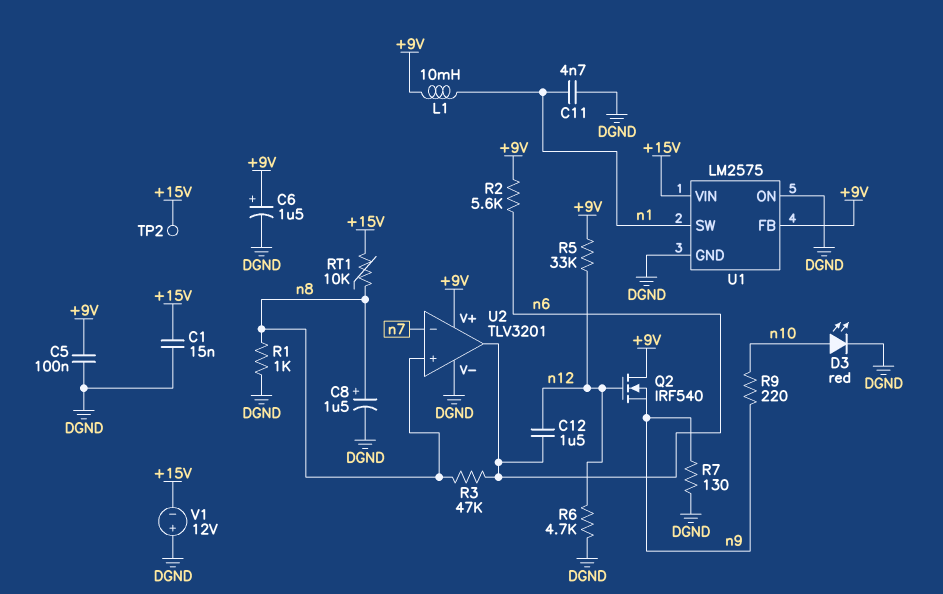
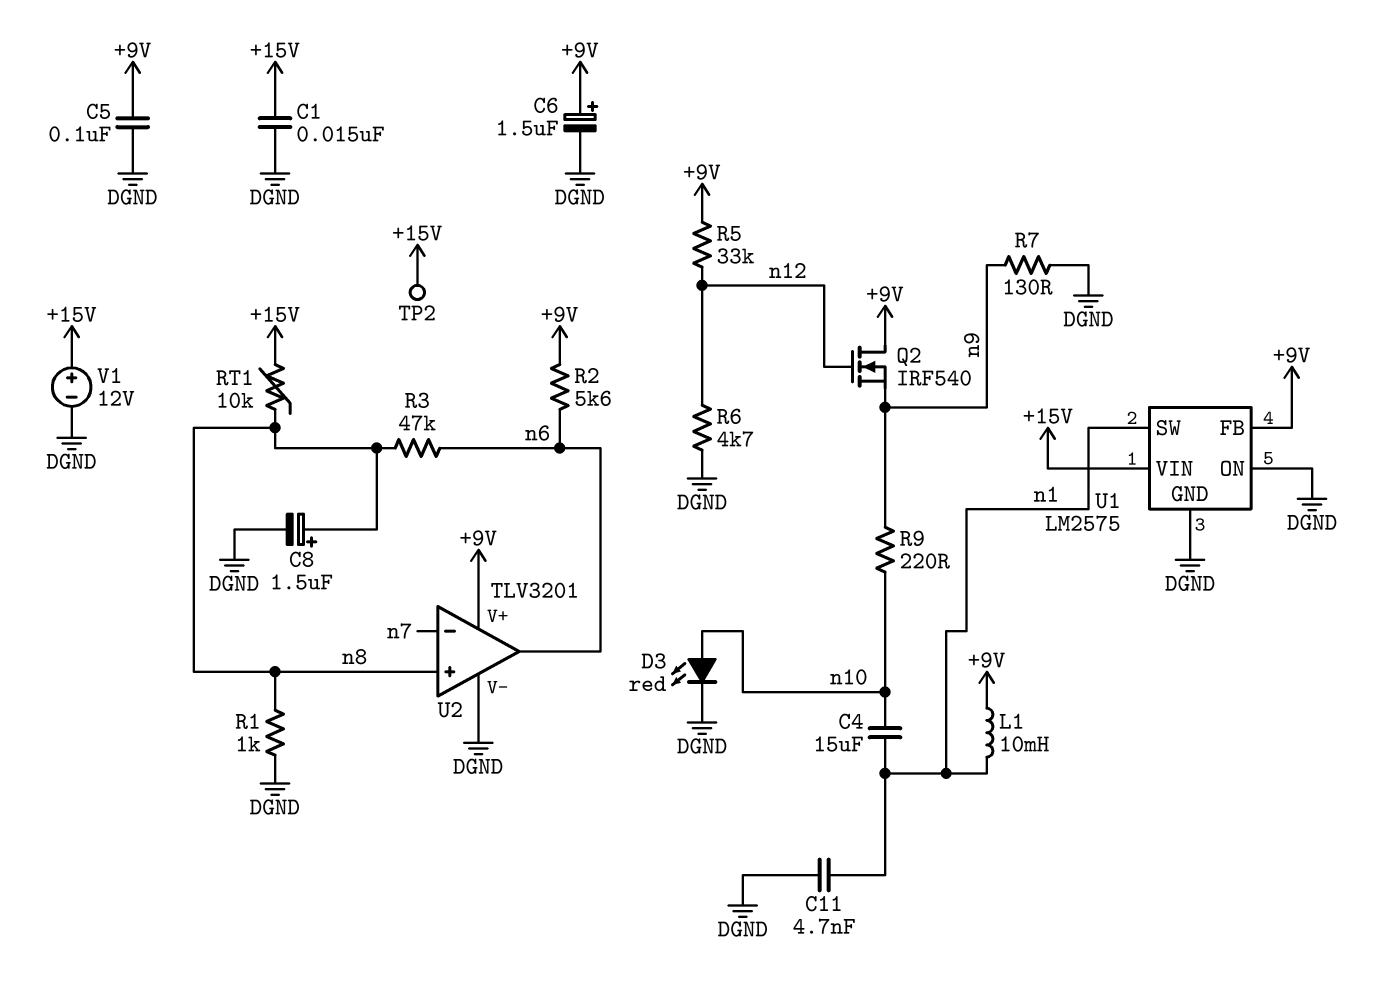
C4: none -> 15uF (n1, n10)
C12: 1.5uF (n6, n12) -> none
V1: 12V (plus DGND, minus +15V) -> 12V (plus +15V, minus DGND)

